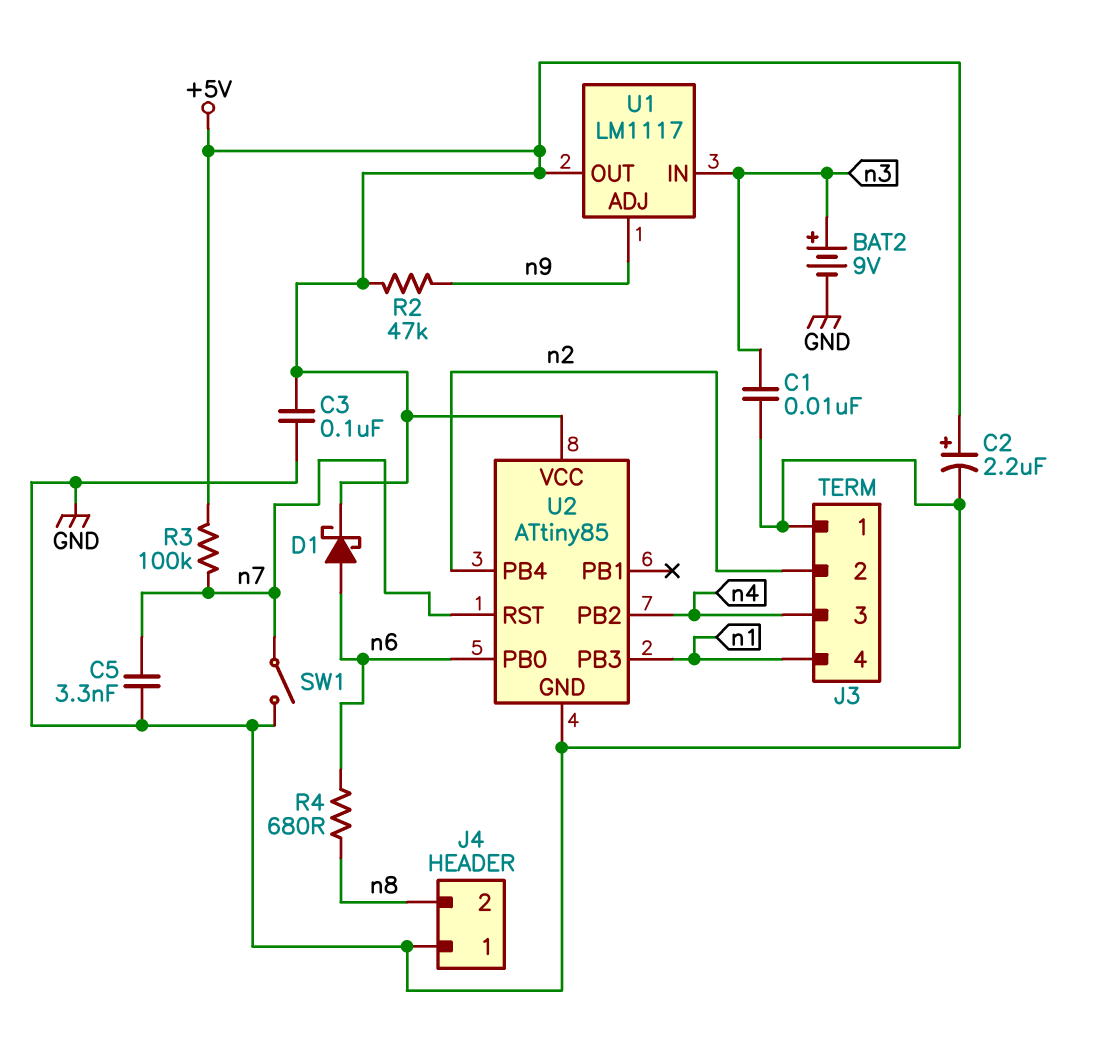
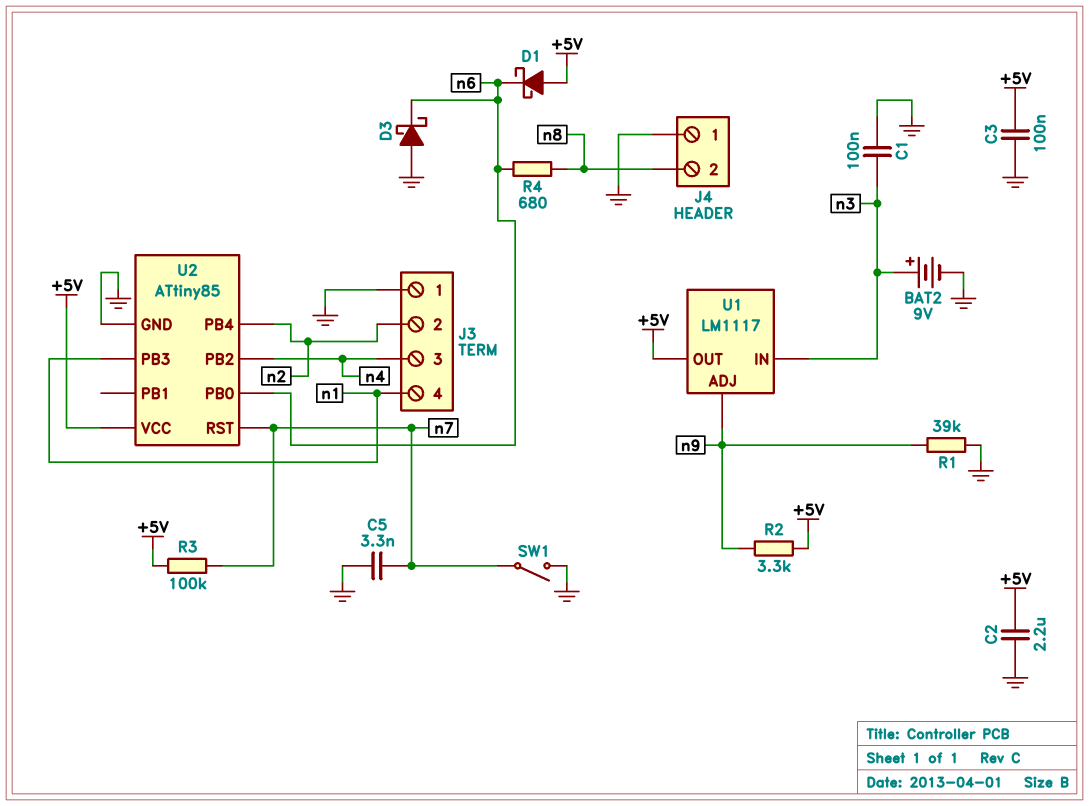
C1: 10nF (GND, n3) -> 100nF (GND, n3)
C2: 2.2uF (plus +5V, minus GND) -> 2.2uF (+5V, GND)
D1: schottky (A n6, K +5V) -> schottky (A +5V, K n6)
D3: none -> schottky (A GND, K n6)
R1: none -> 39k (GND, n9)
R2: 47k (+5V, n9) -> 3.3k (+5V, n9)

